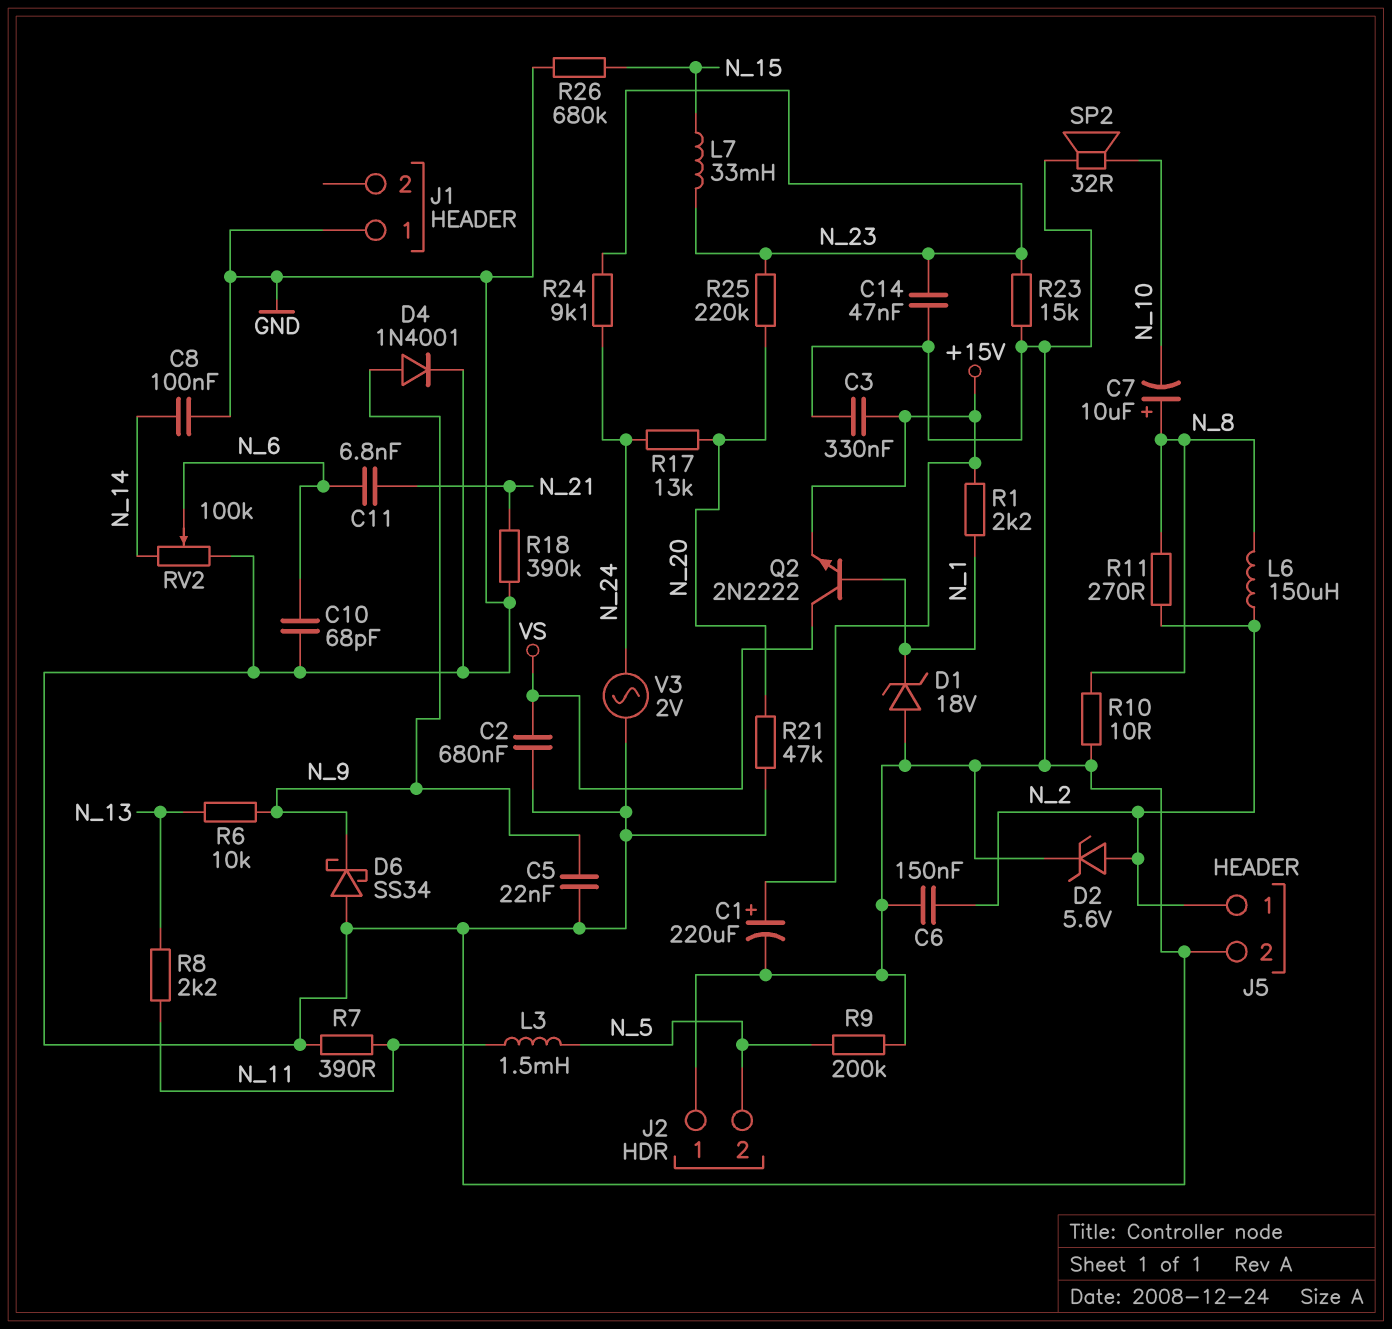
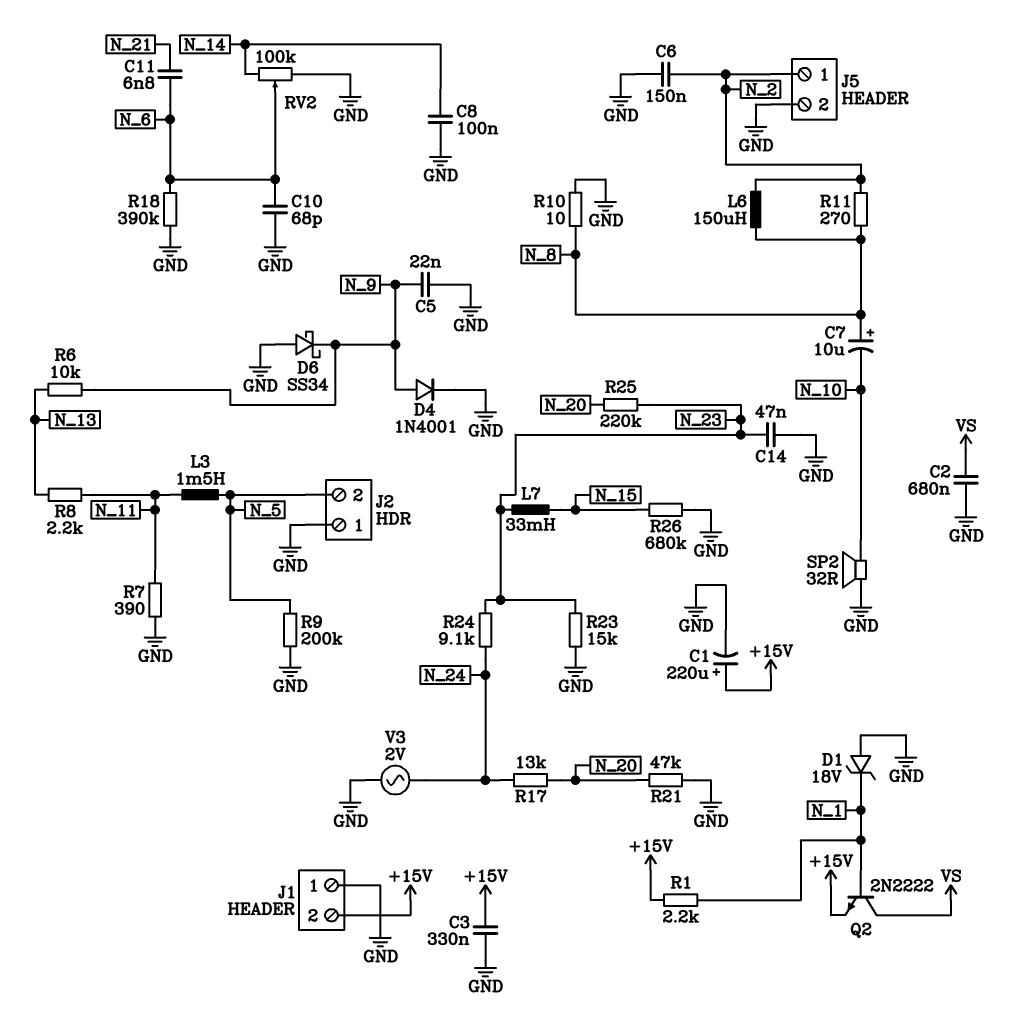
D2: zener 5.6V (A N_2, K GND) -> none
J1 pin 2: none -> +15V
R18: 390k (GND, N_21) -> 390k (GND, N_6)

